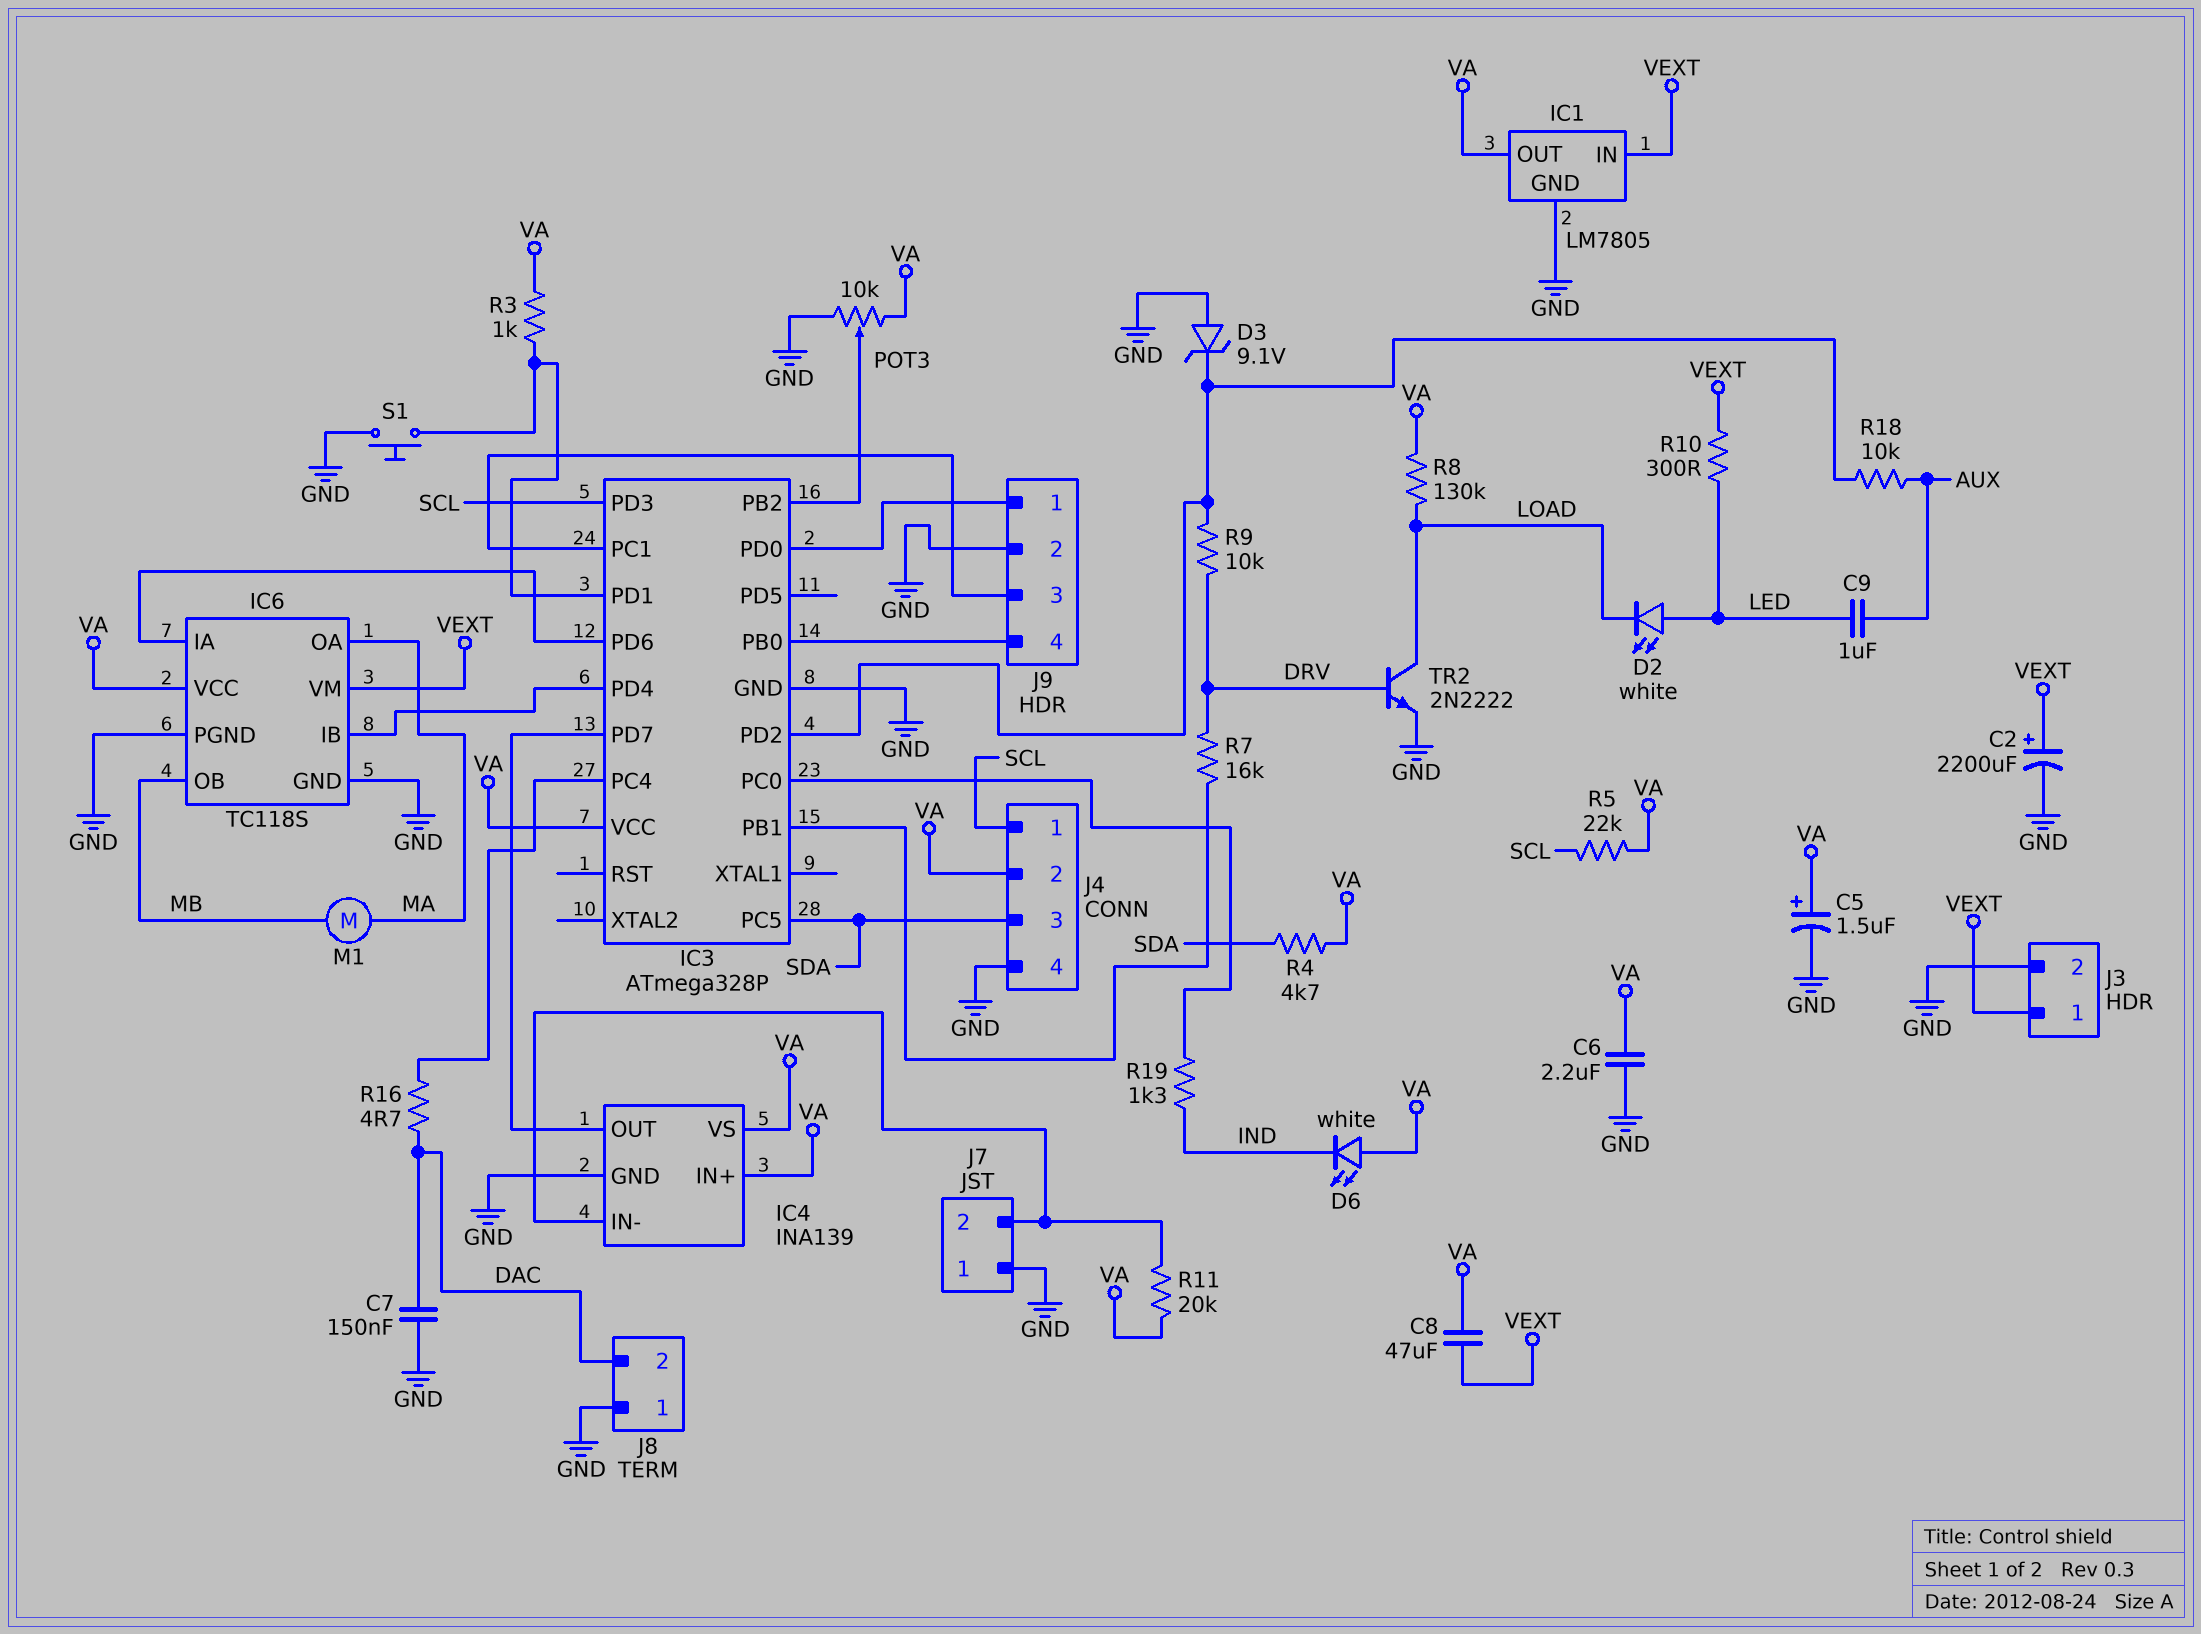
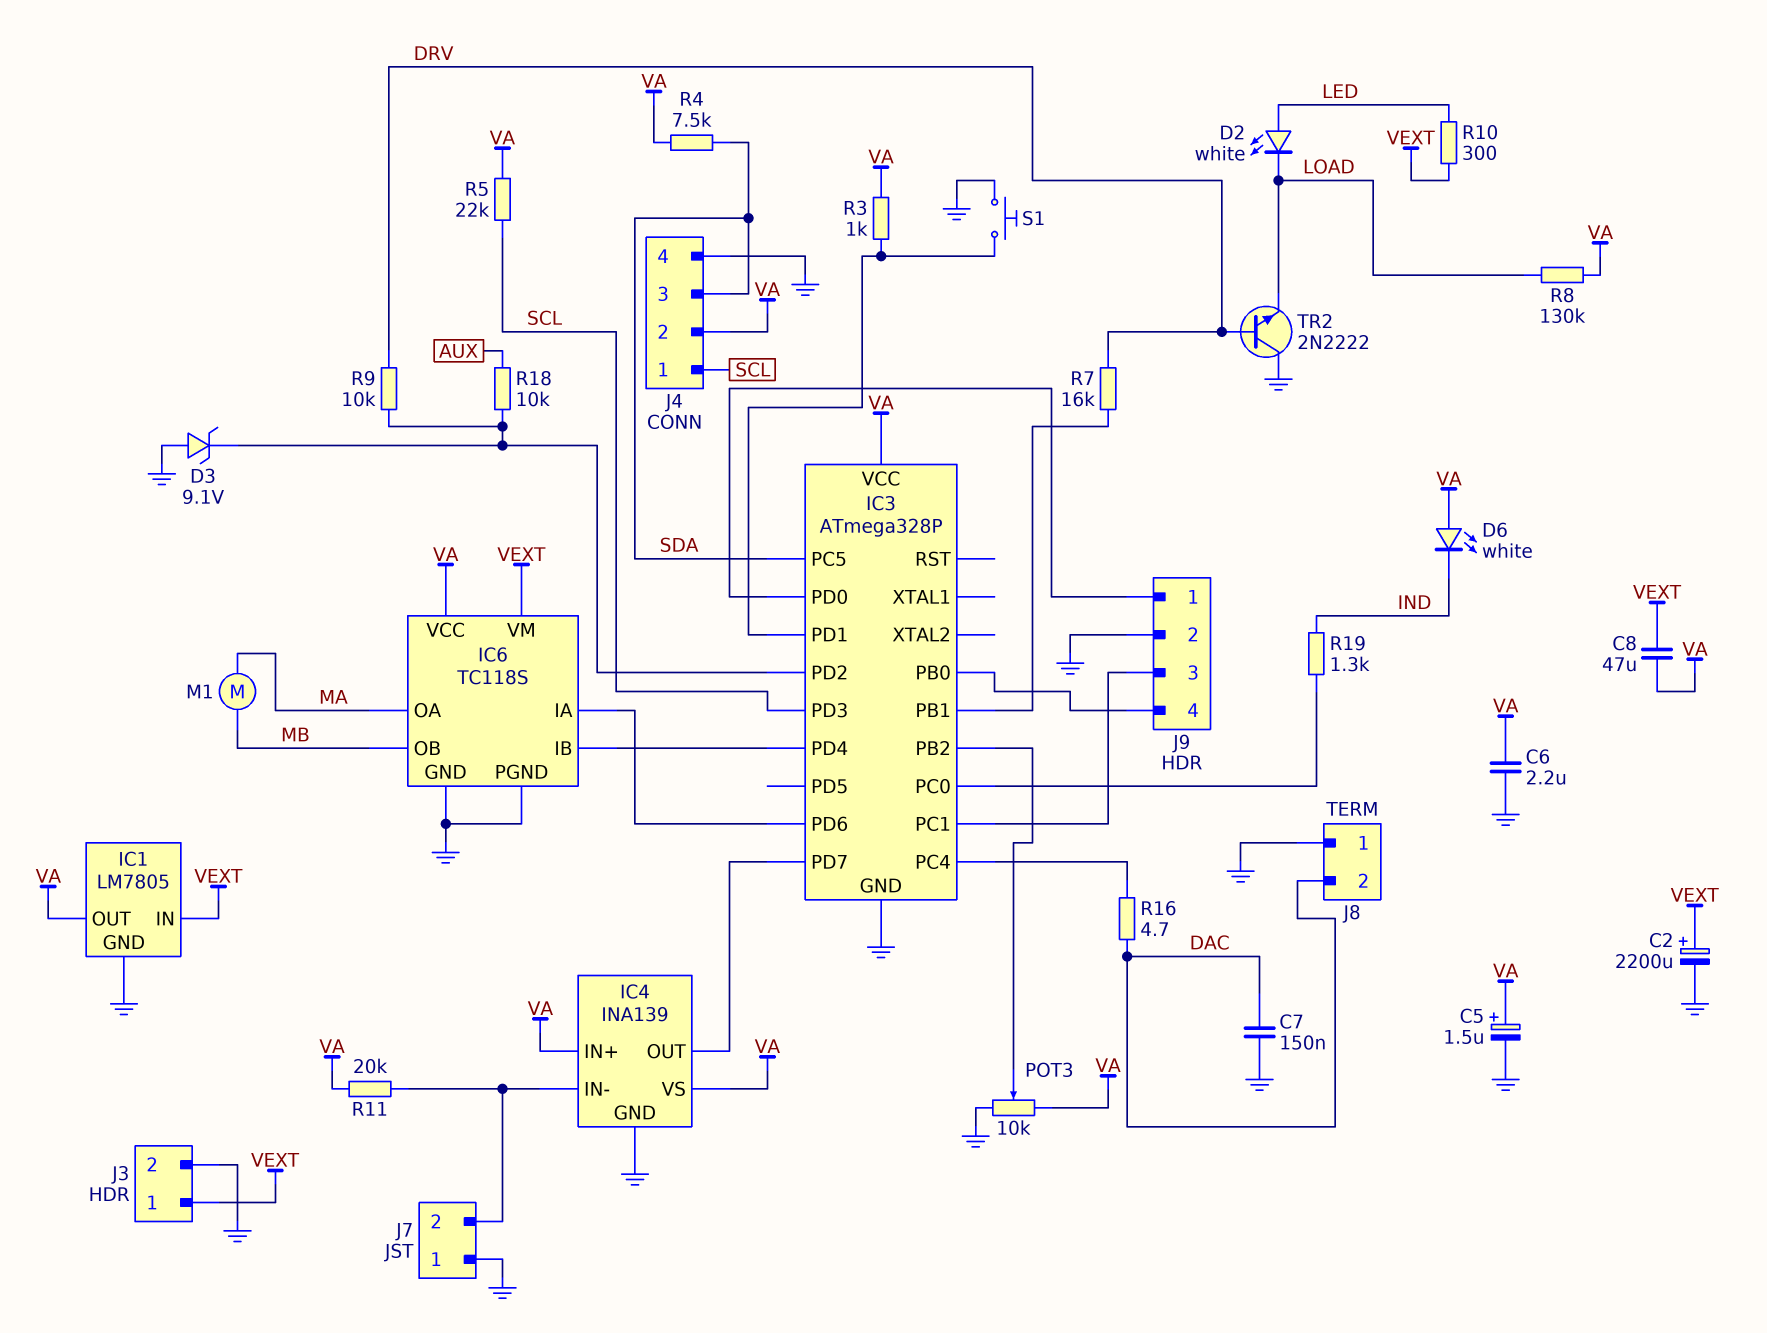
C9: 1uF (AUX, LED) -> none
R4: 4.7k (SDA, VA) -> 7.5k (SDA, VA)
TR2: NPN 2N2222 (B DRV, C LOAD, E GND) -> NPN 2N2222 (B DRV, C GND, E LOAD)

